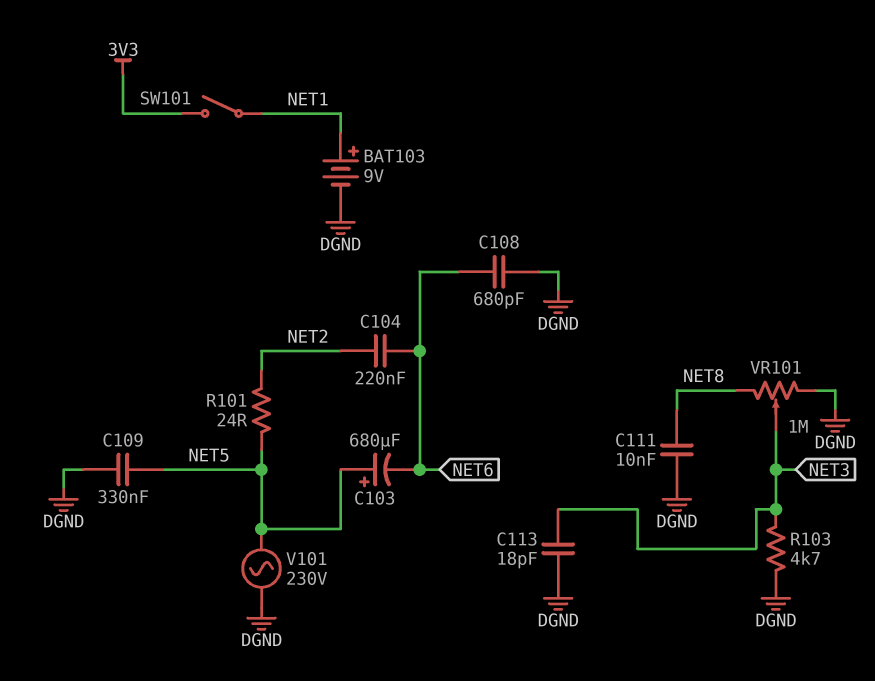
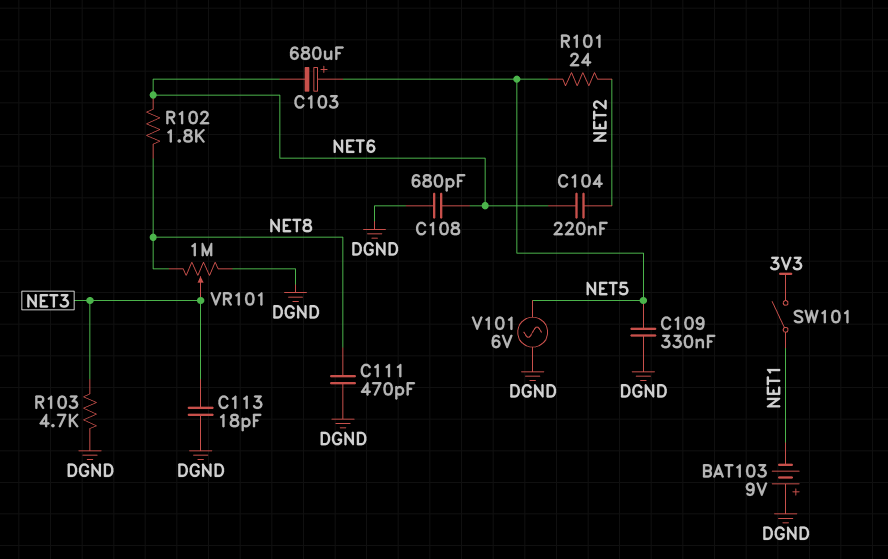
BAT103: 9V (plus NET1, minus DGND) -> 9V (plus DGND, minus NET1)
C111: 10nF (DGND, NET8) -> 470pF (DGND, NET8)
R102: none -> 1.8k (NET6, NET8)
V101: AC 230V (DGND, NET5) -> AC 6V (DGND, NET5)

